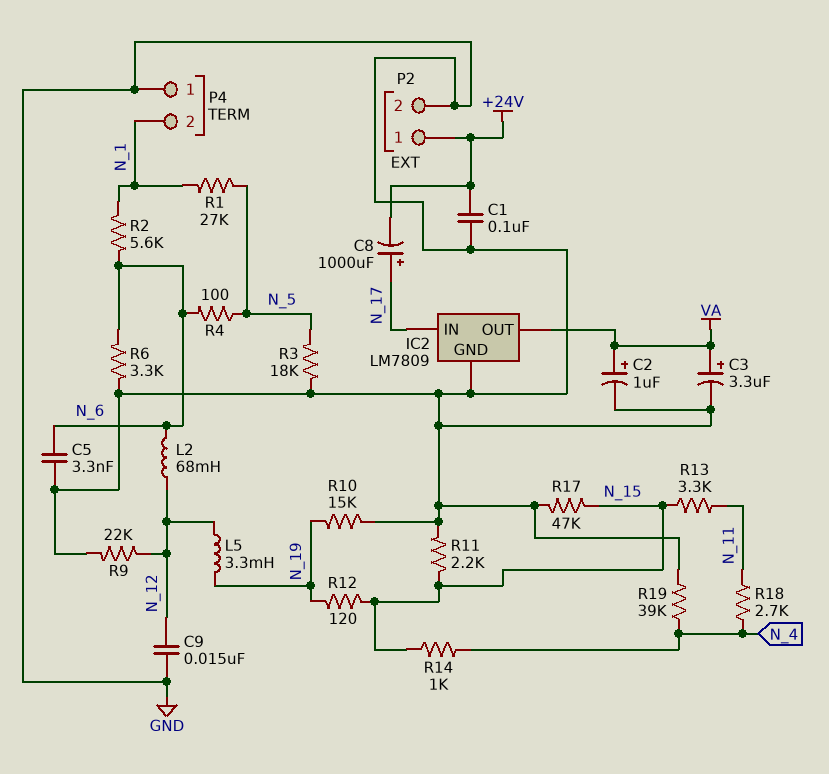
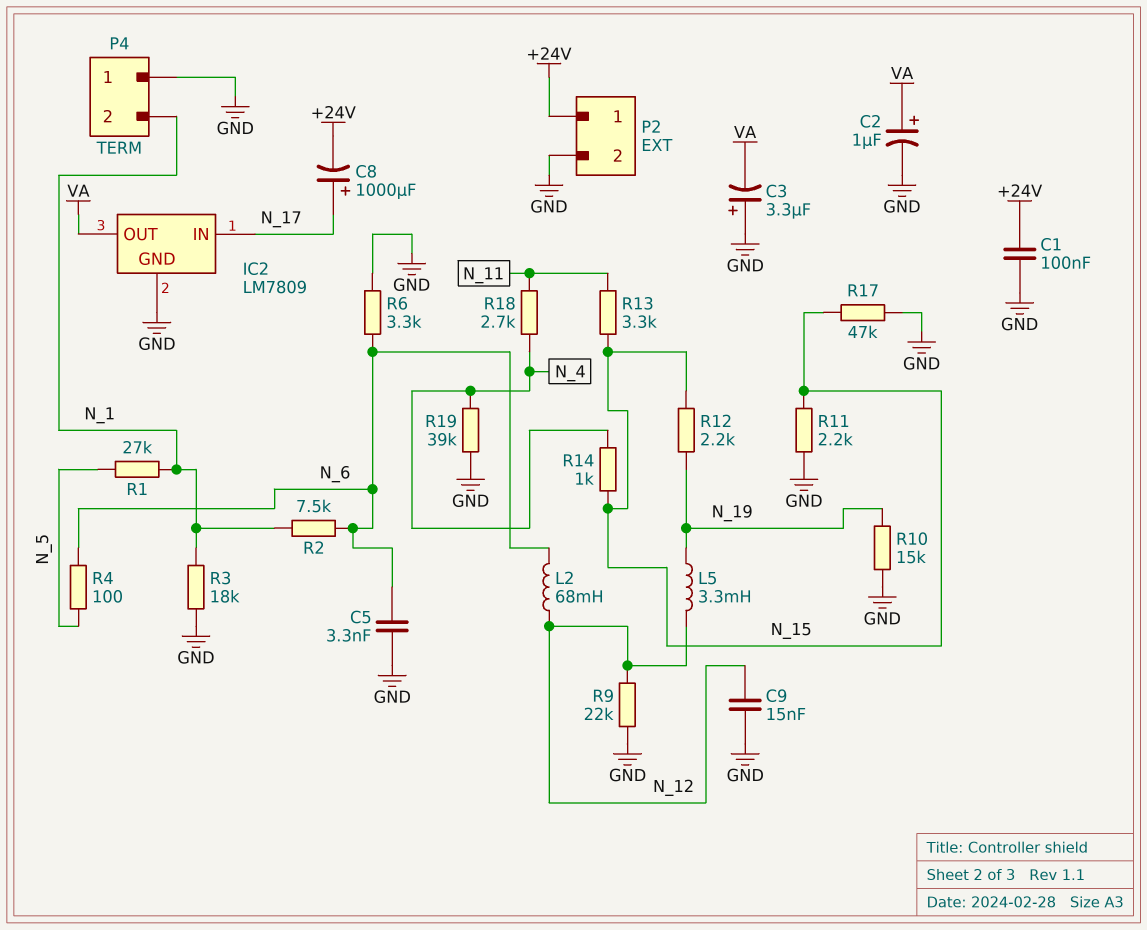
C3: 3.3uF (plus VA, minus GND) -> 3.3uF (plus GND, minus VA)
R2: 5.6k (N_1, N_6) -> 7.5k (N_1, N_6)
R3: 18k (GND, N_5) -> 18k (GND, N_1)
R12: 120 (N_15, N_19) -> 2.2k (N_15, N_19)

